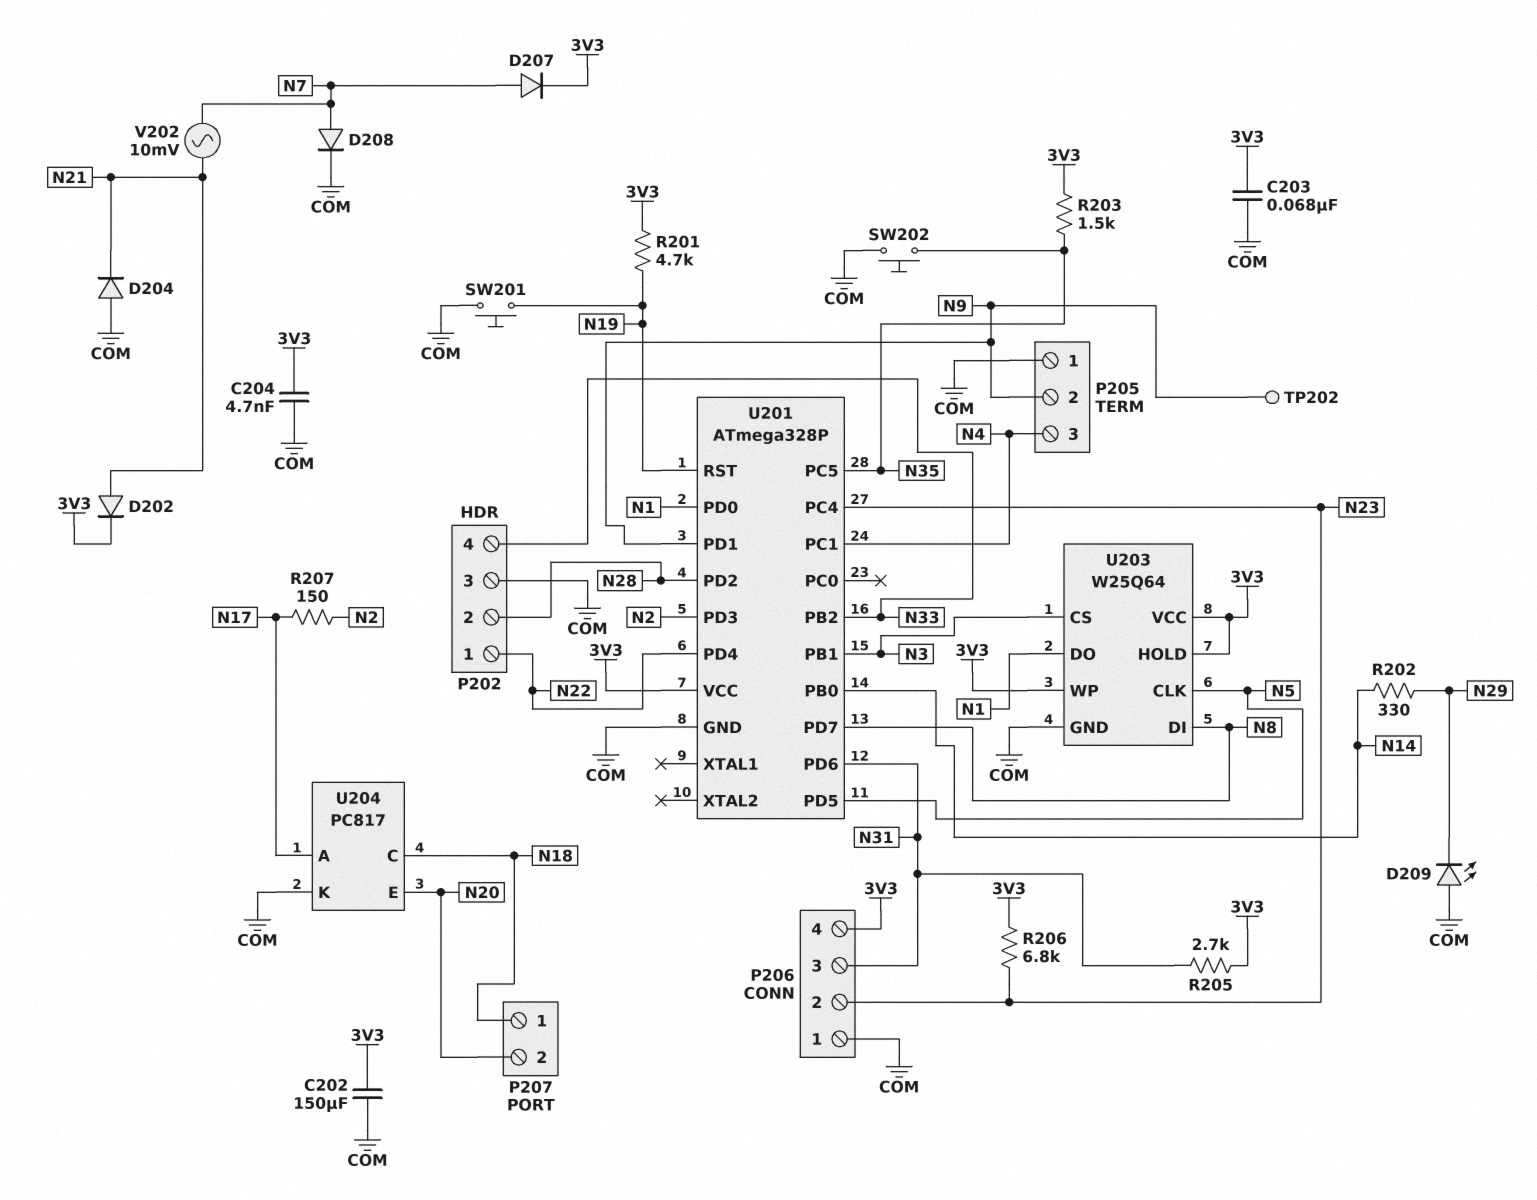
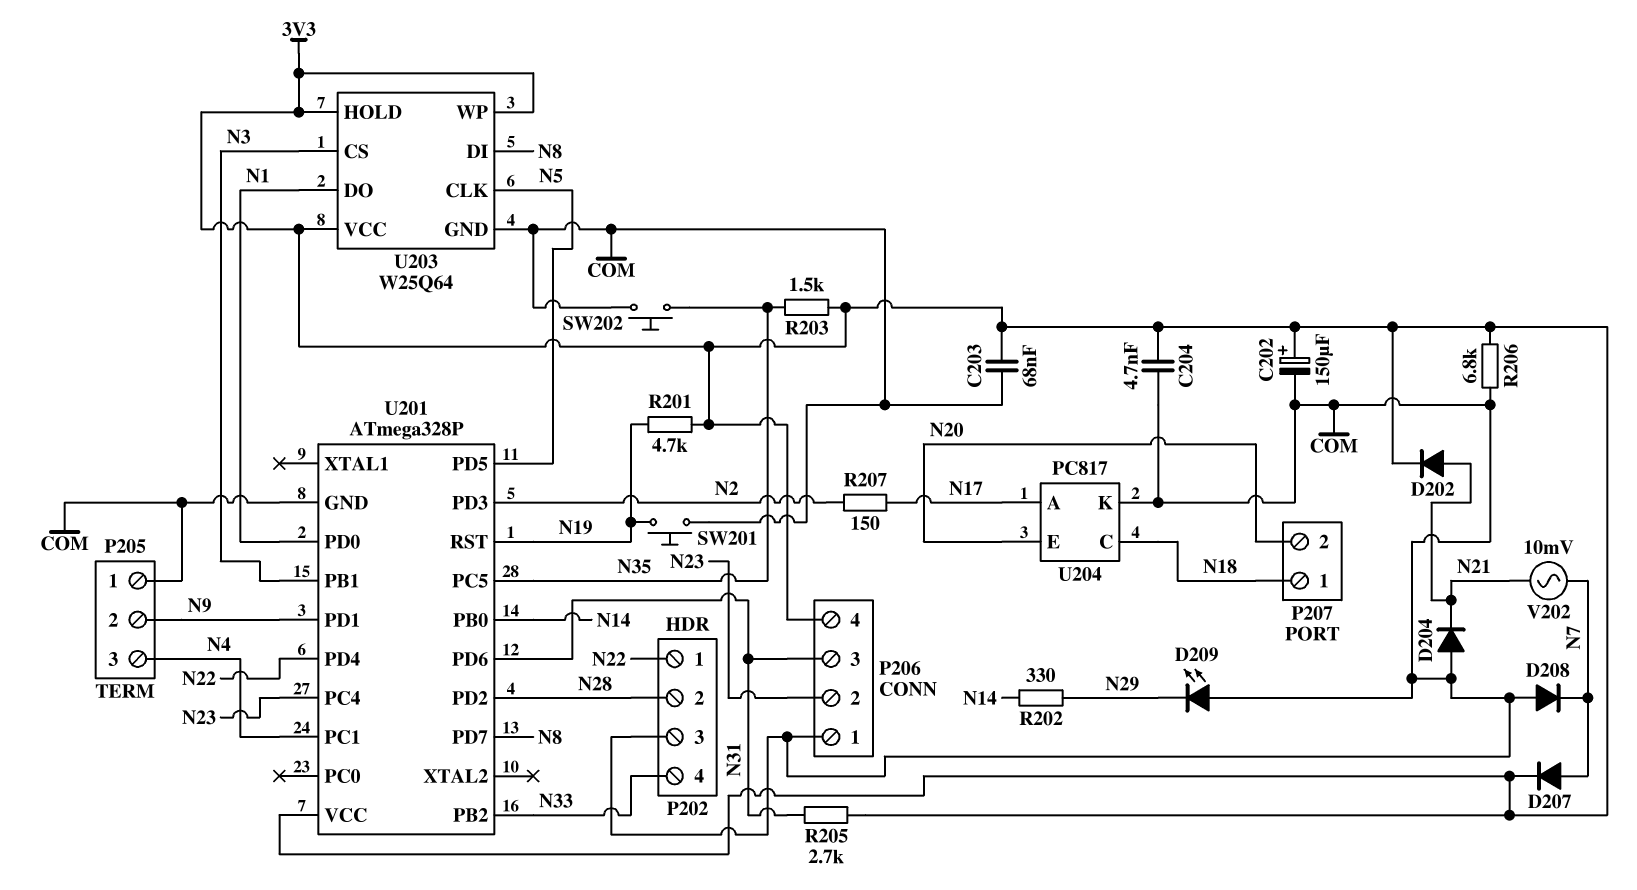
C202: 150uF (3V3, COM) -> 150uF (plus 3V3, minus COM)
D208: diode (A N7, K COM) -> diode (A COM, K N7)
R206: 6.8k (3V3, N23) -> 6.8k (3V3, COM)
TP202: test point (N9) -> none

